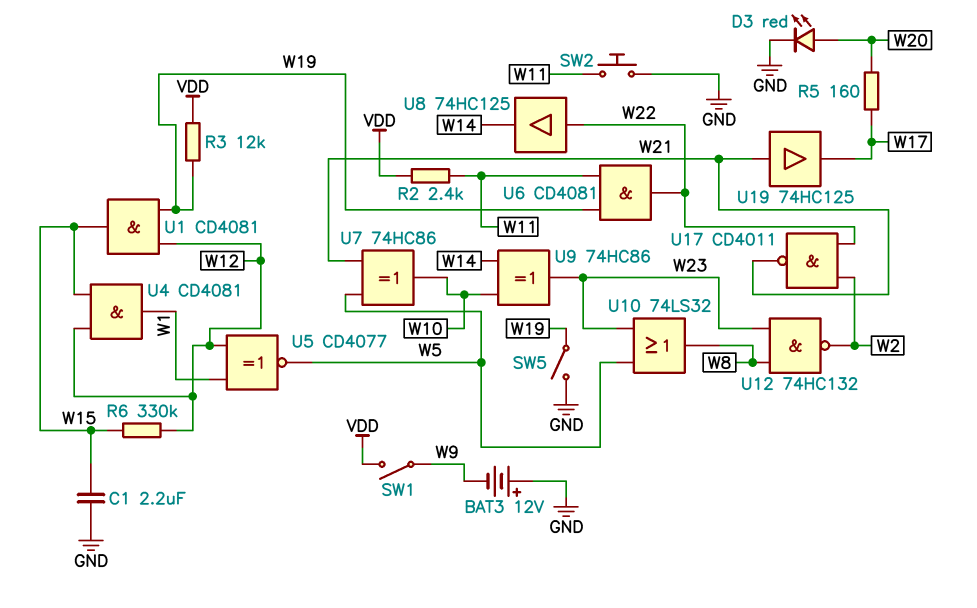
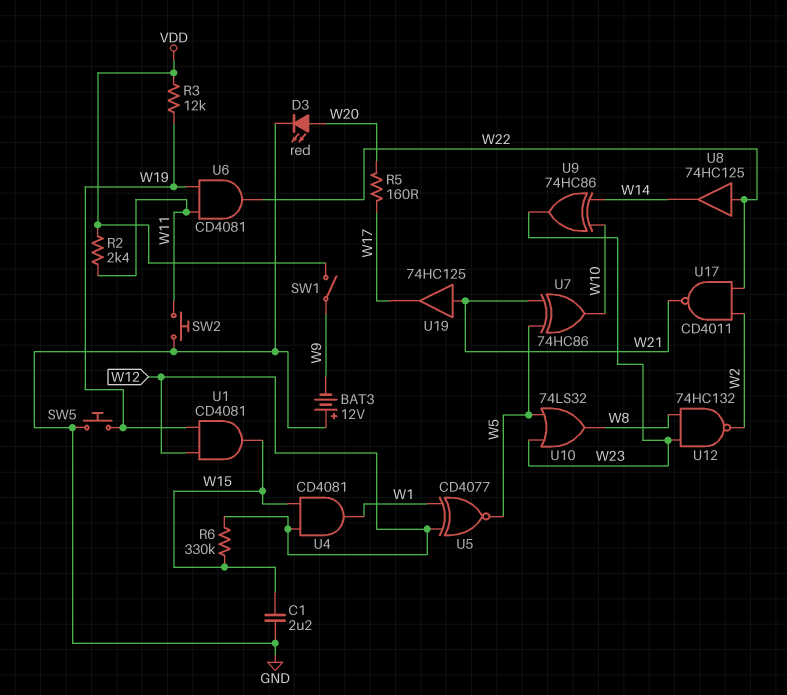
SW5: switch (GND, W19) -> button (GND, W19)

